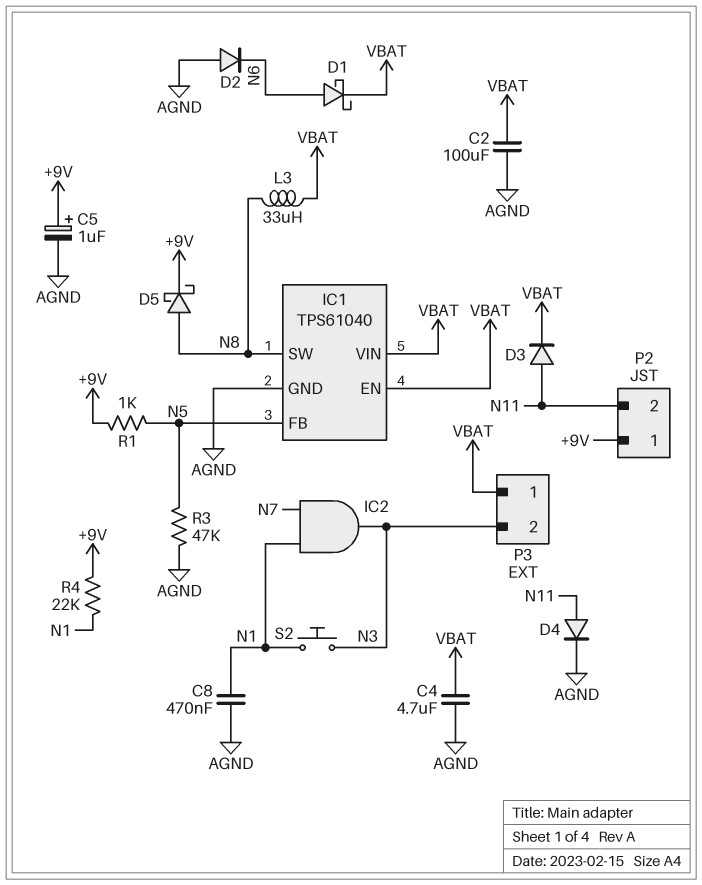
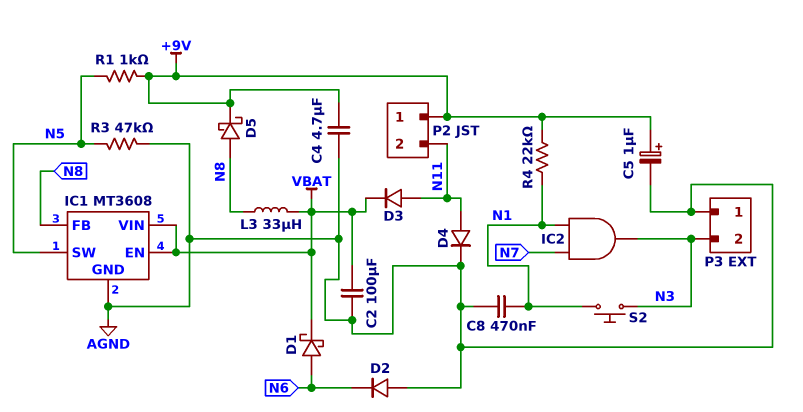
C4: 4.7uF (AGND, VBAT) -> 4.7uF (+9V, AGND)
IC1: TPS61040 -> MT3608
IC1 pin FB: N5 -> N8
IC1 pin SW: N8 -> N5
P3 pin 1: VBAT -> AGND

